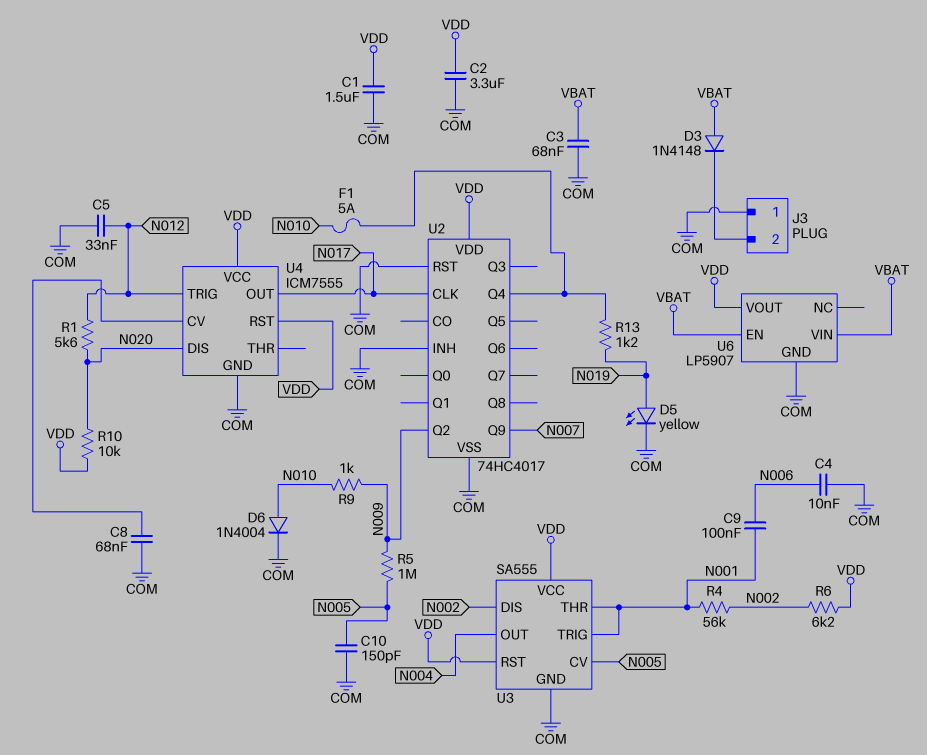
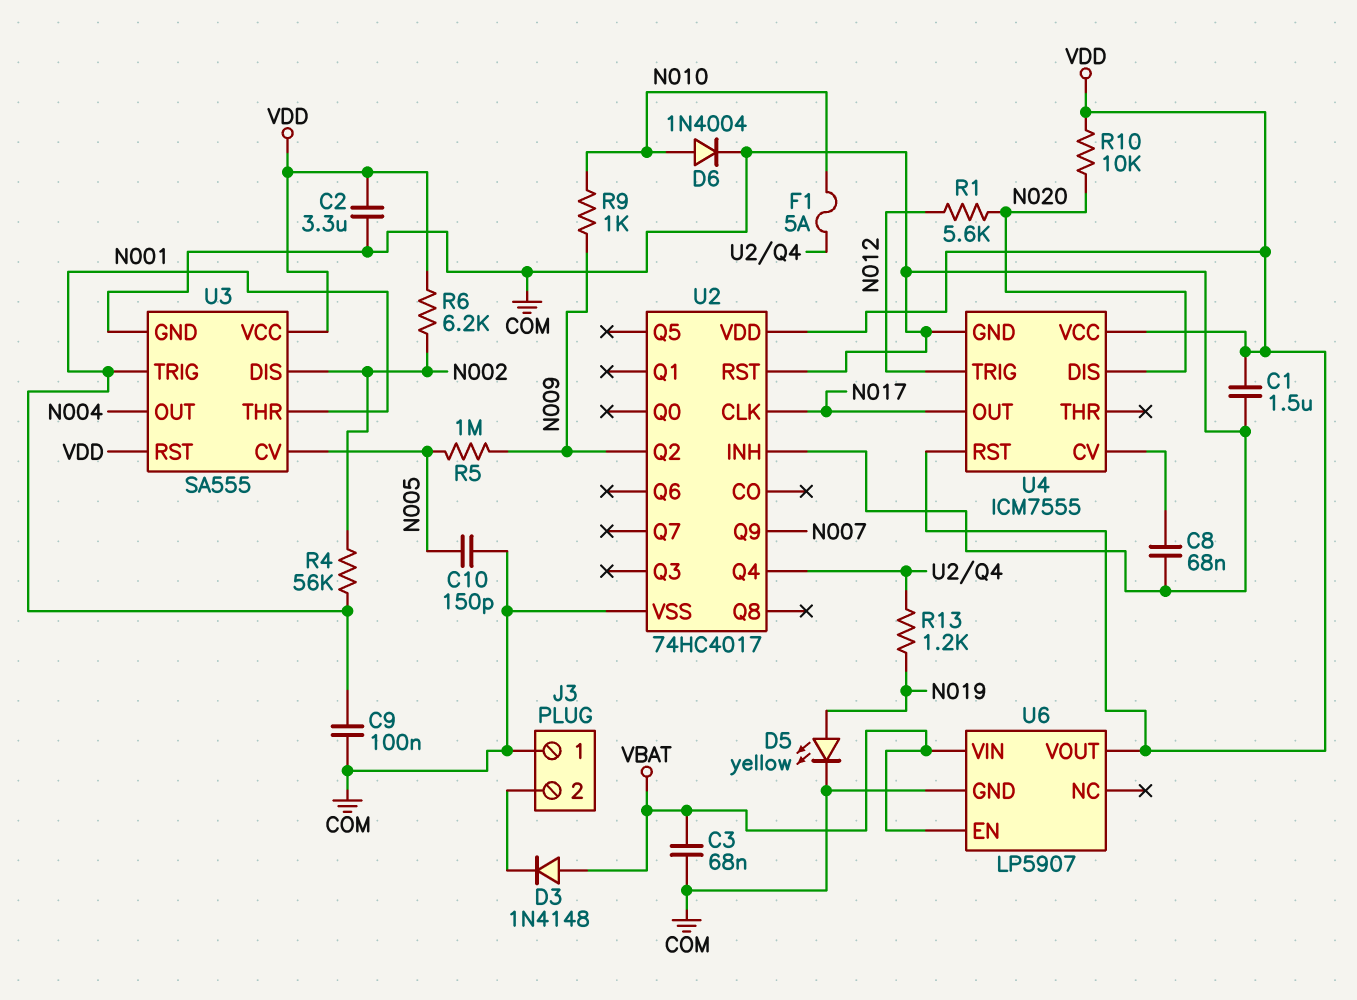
C4: 10nF (COM, N006) -> none
C5: 33nF (COM, N012) -> none
C9: 100nF (N001, N006) -> 100nF (COM, N001)

